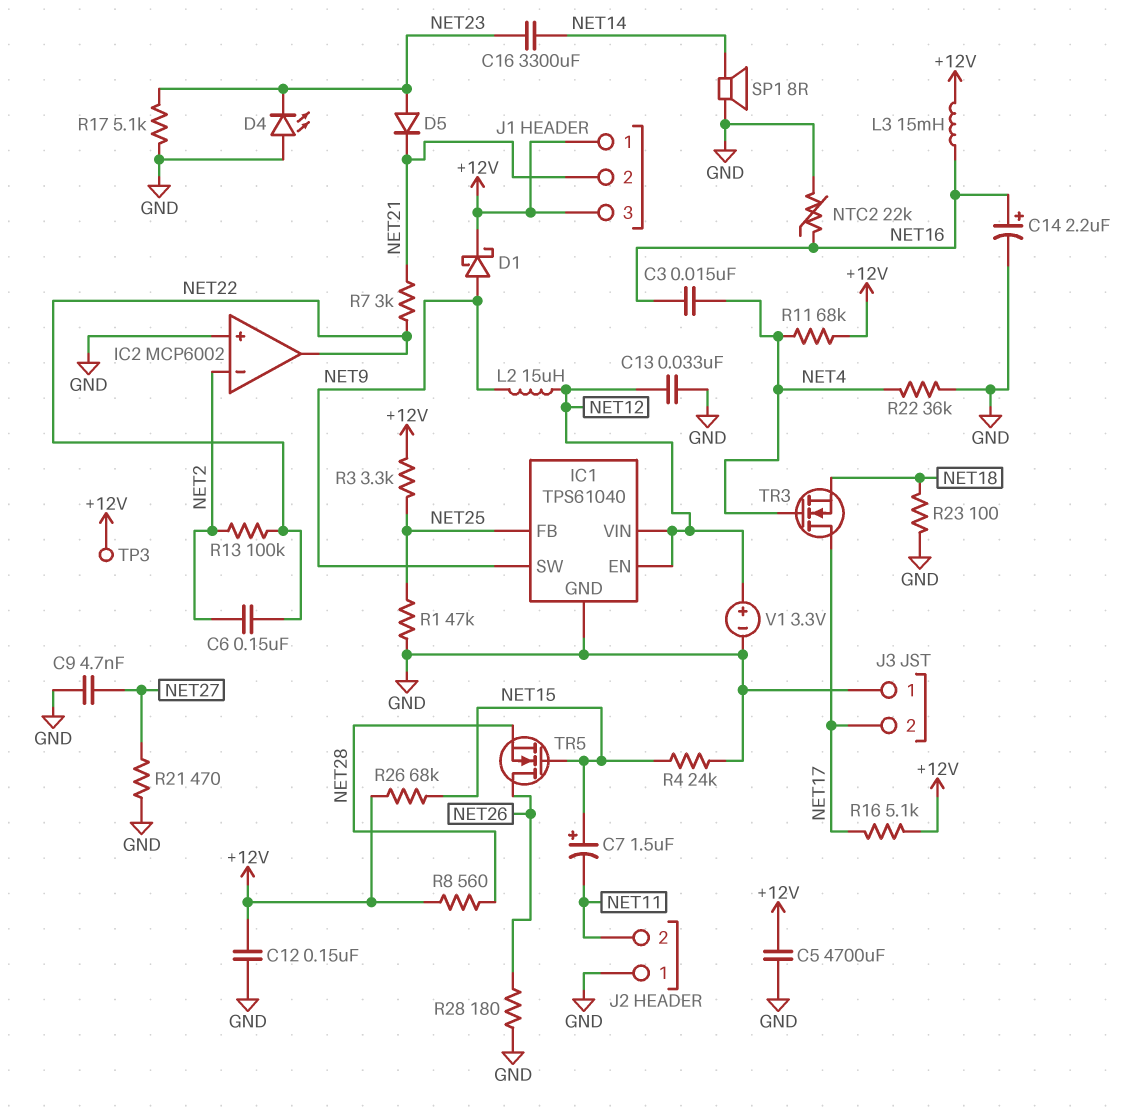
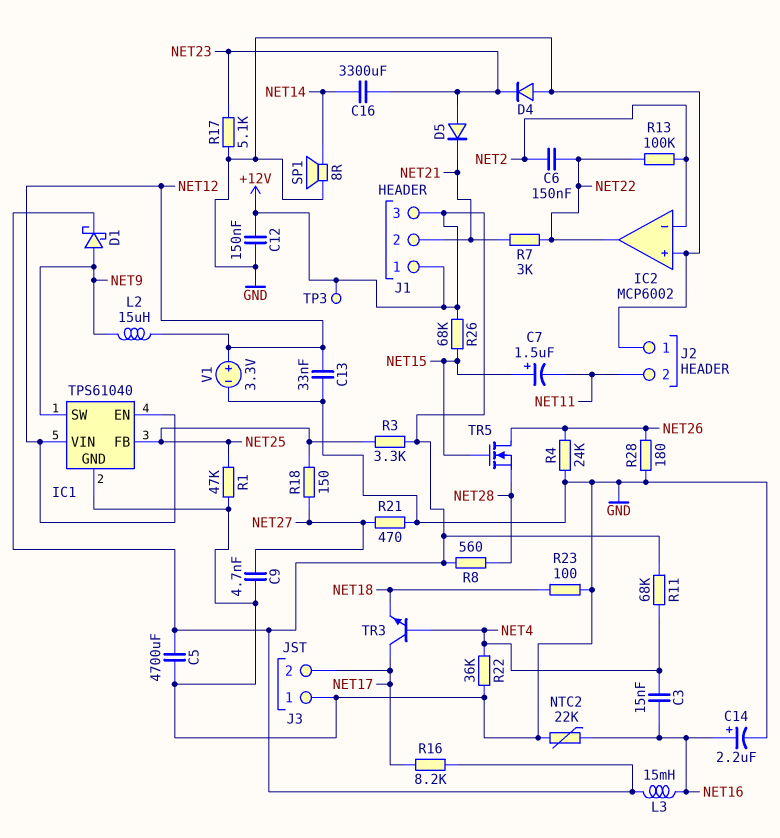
D4: LED (A GND, K NET23) -> diode (A GND, K NET23)
R4: 24k (GND, NET15) -> 24k (GND, NET26)
R16: 5.1k (+12V, NET17) -> 8.2k (+12V, NET17)
R18: none -> 150 (NET25, NET27)
TR3: NMOS (G NET4, D NET17, S NET18) -> NPN (B NET4, C NET17, E NET18)

